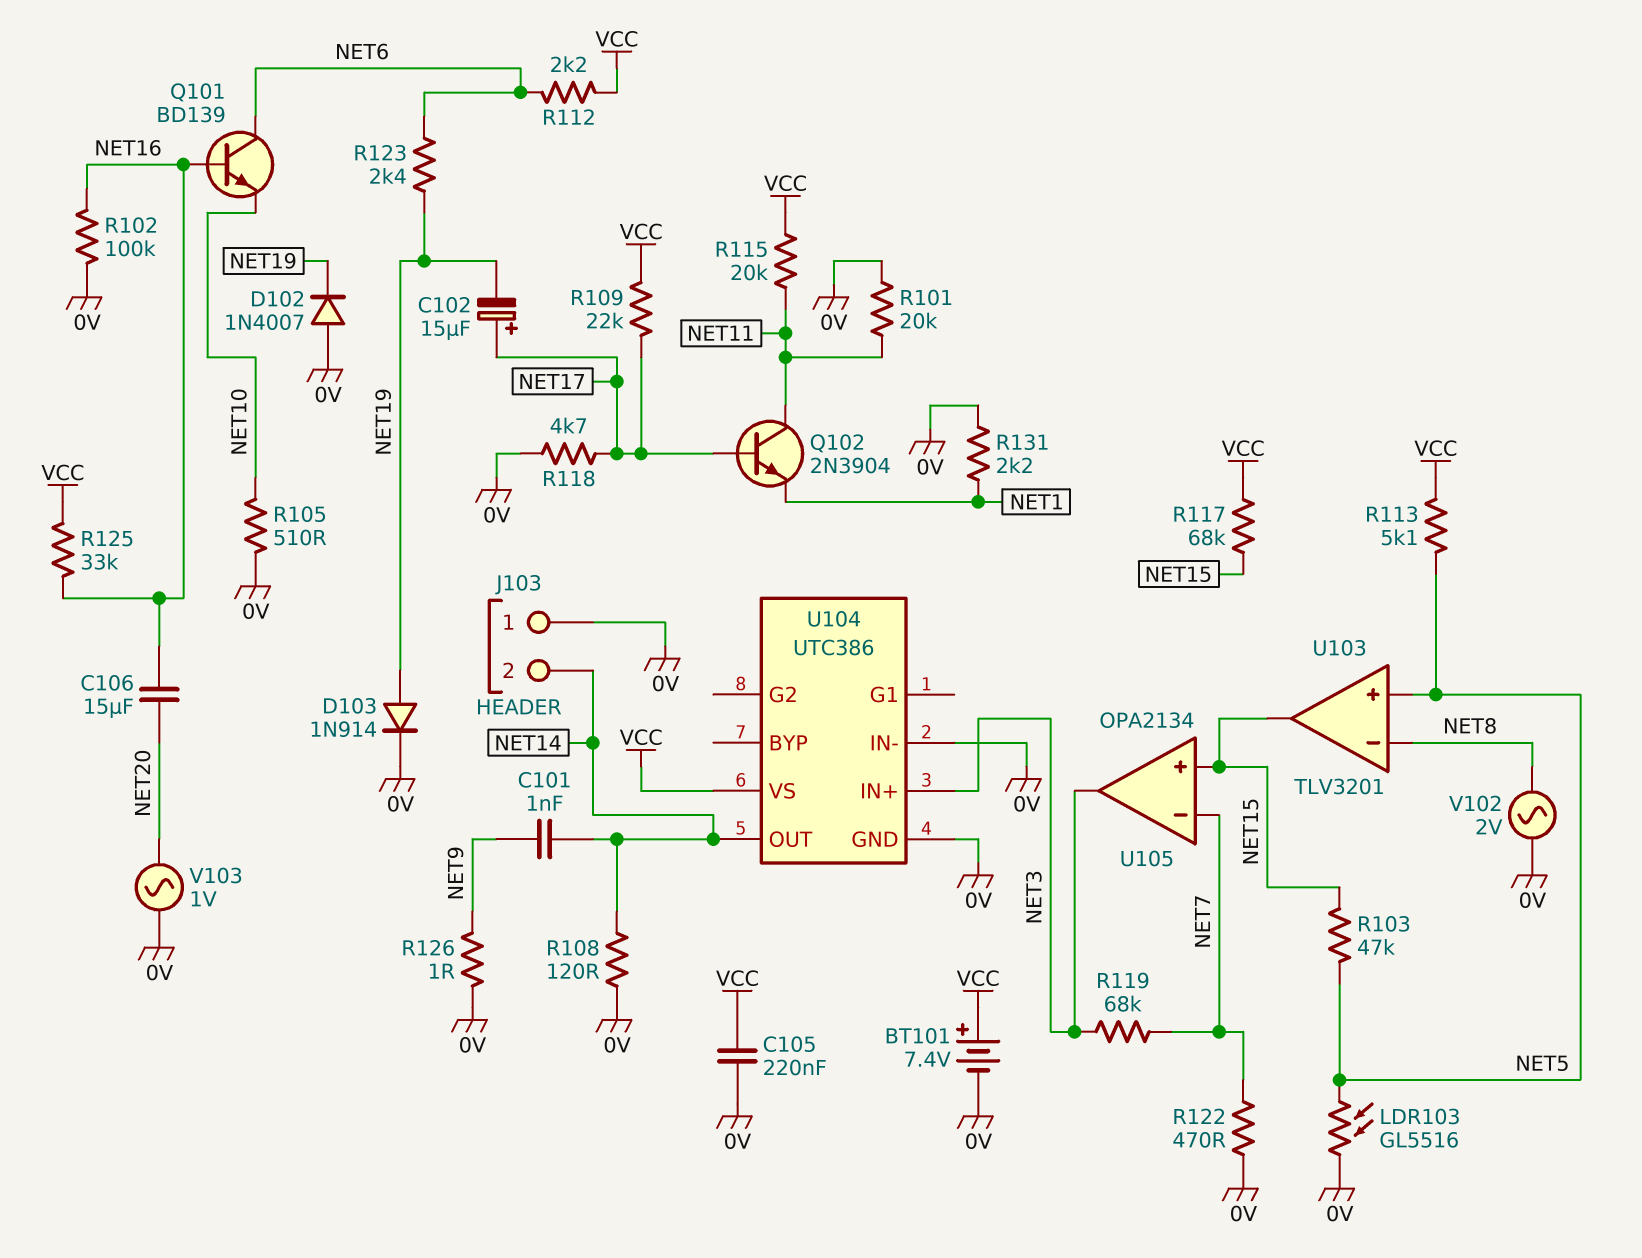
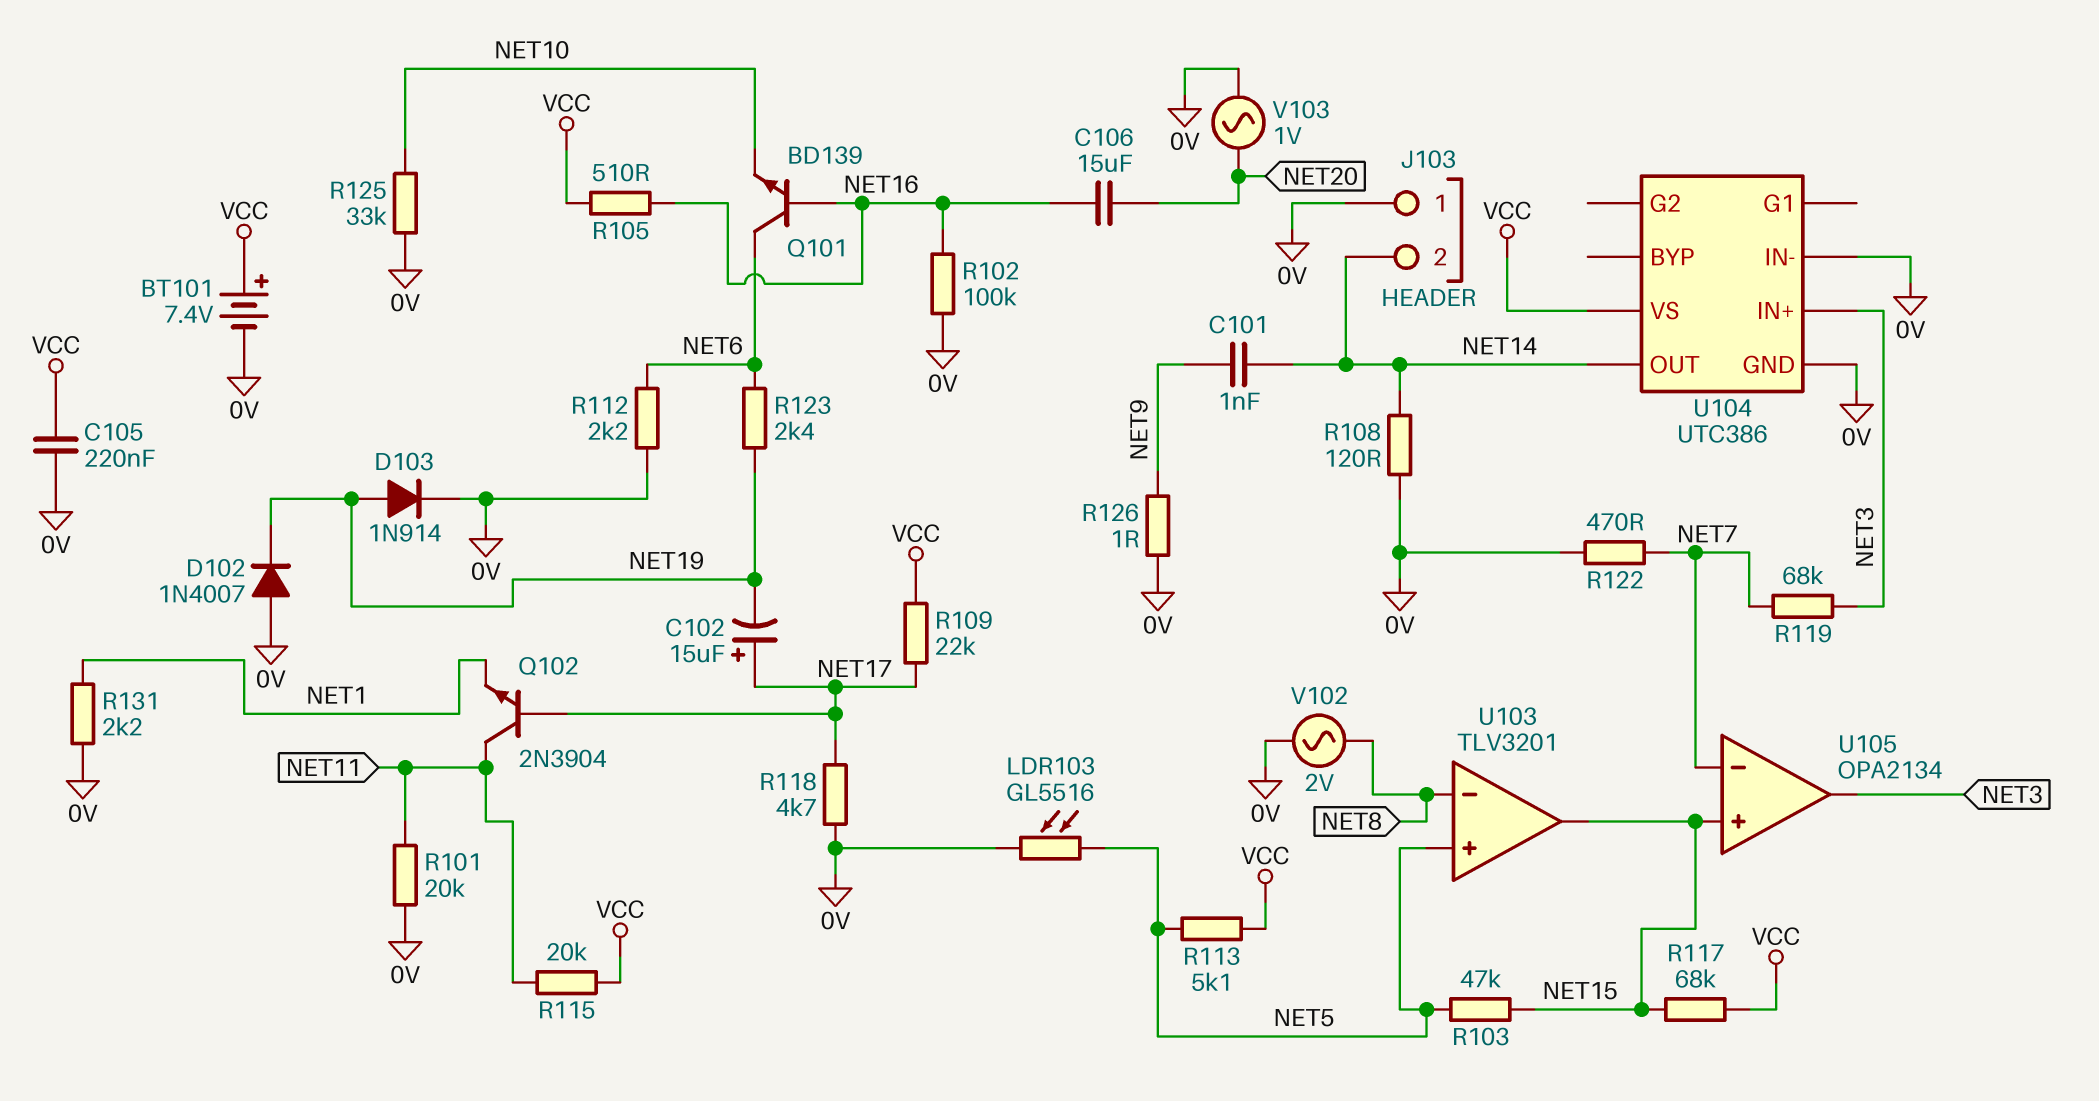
R105: 510 (0V, NET10) -> 510 (NET16, VCC)
R112: 2.2k (NET6, VCC) -> 2.2k (0V, NET6)
R125: 33k (NET16, VCC) -> 33k (0V, NET10)

